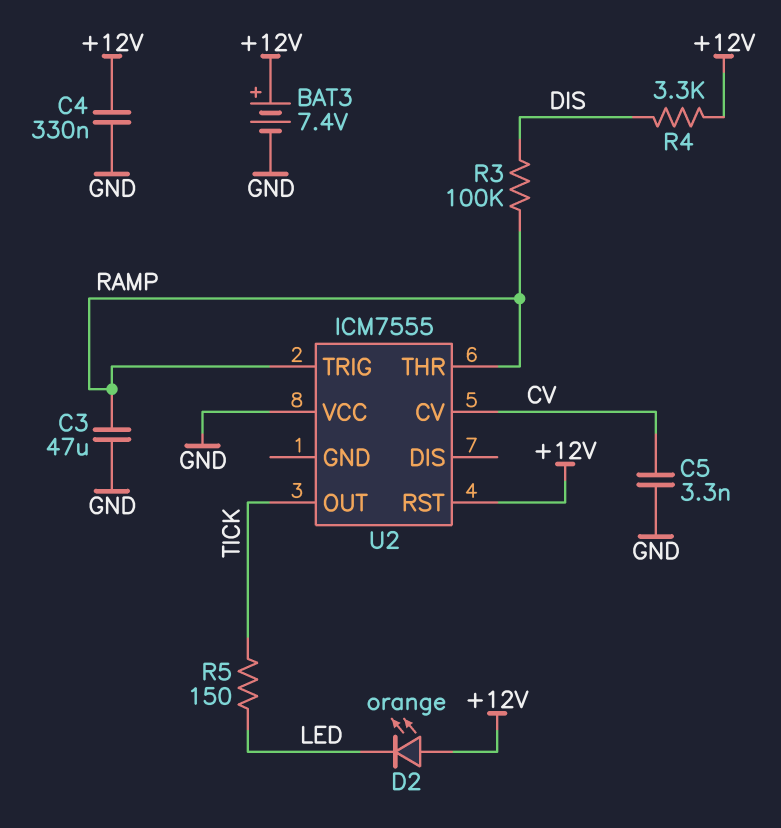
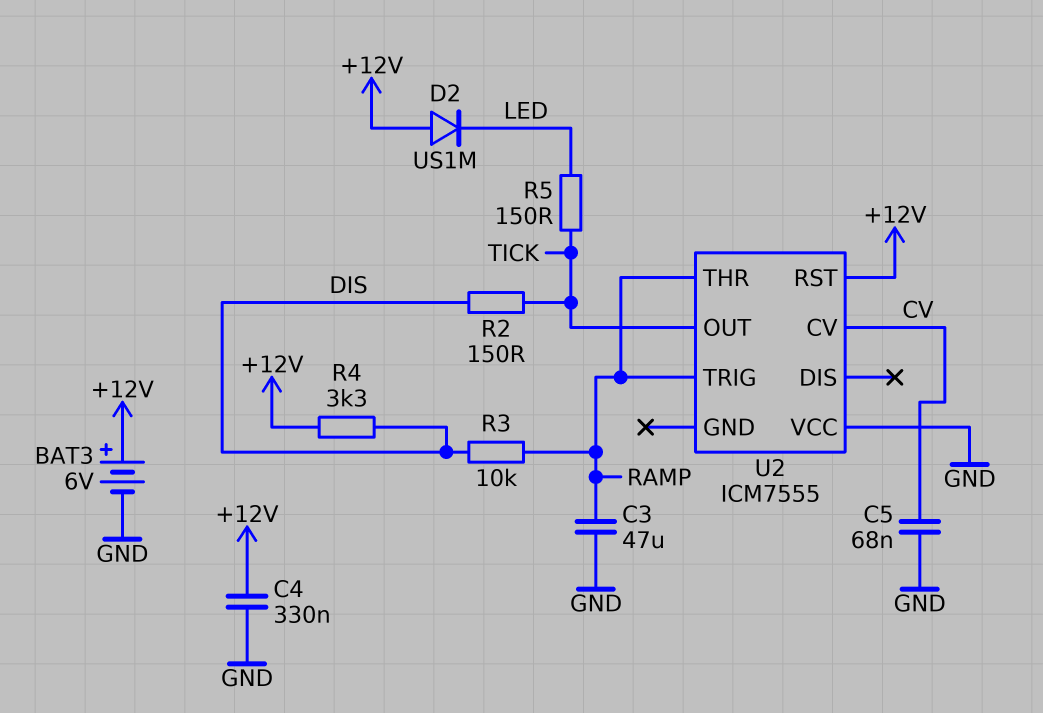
BAT3: 7.4V (plus +12V, minus GND) -> 6V (plus +12V, minus GND)
C5: 3.3nF (CV, GND) -> 68nF (CV, GND)
D2: LED orange (A +12V, K LED) -> diode US1M (A +12V, K LED)
R2: none -> 150 (DIS, TICK)
R3: 100k (DIS, RAMP) -> 10k (DIS, RAMP)

